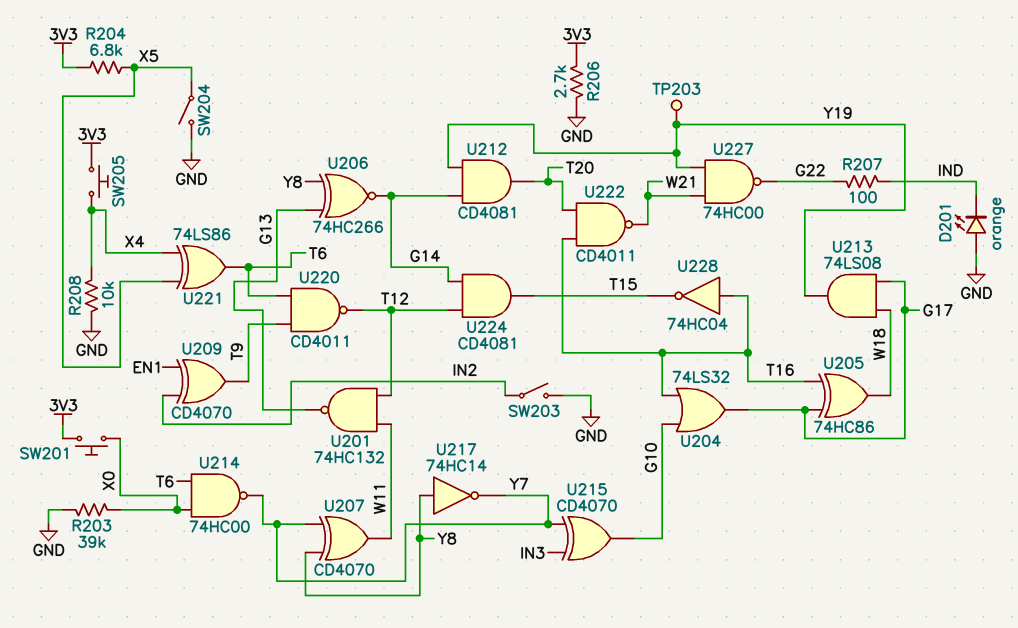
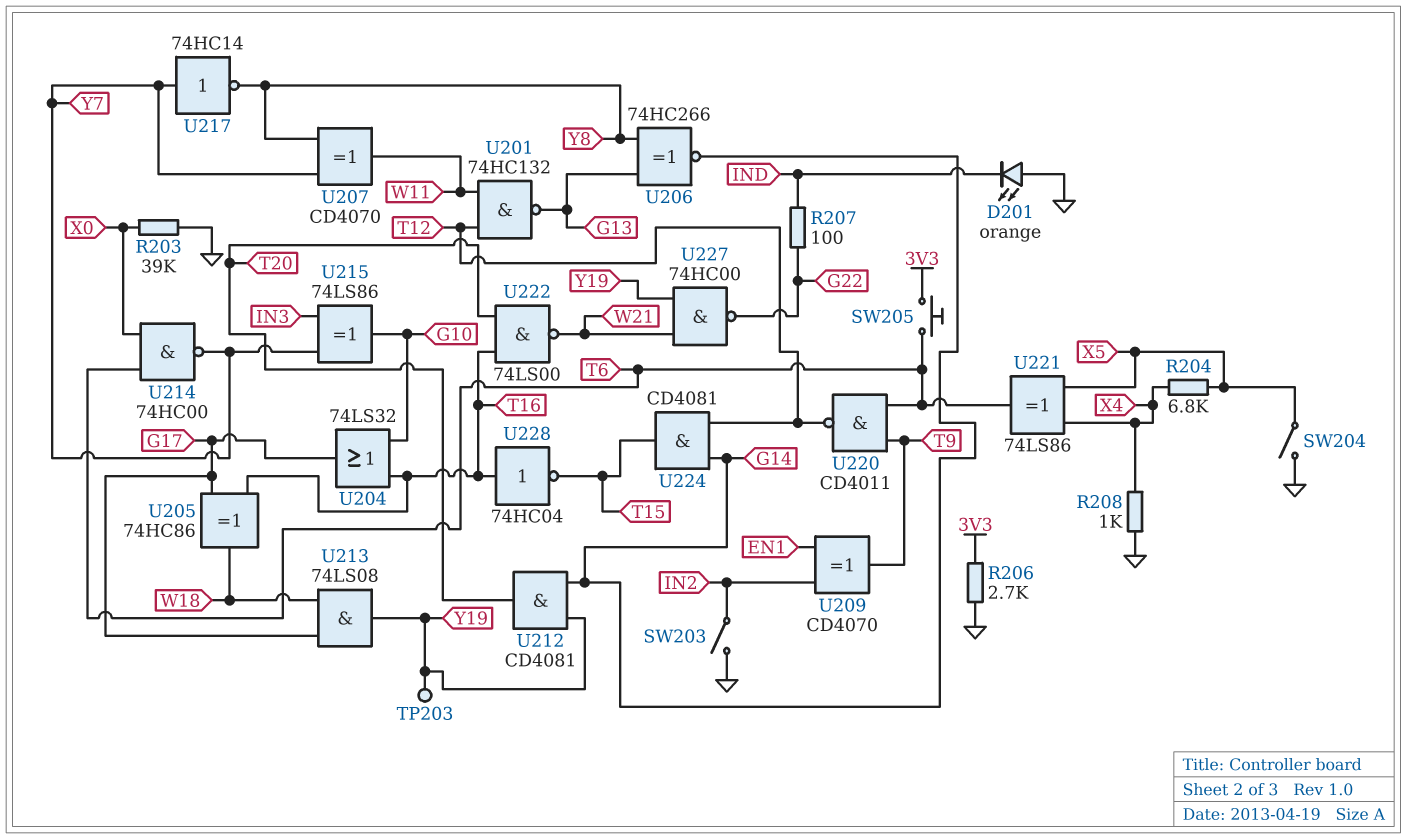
R204: 6.8k (3V3, X5) -> 6.8k (X4, X5)
R208: 10k (GND, X4) -> 1k (GND, X4)
SW201: button (3V3, X0) -> none
SW205: button (3V3, X4) -> button (3V3, T6)
U215: XOR CD4070 (in IN3, in Y7, out G10) -> XOR 74LS86 (in IN3, in Y7, out G10)
U217: NOT 74HC14 (in Y8, out Y7) -> NOT 74HC14 (in Y7, out Y8)
U222: NAND CD4011 (in T16, in T20, out W21) -> NAND 74LS00 (in T16, in T20, out W21)

